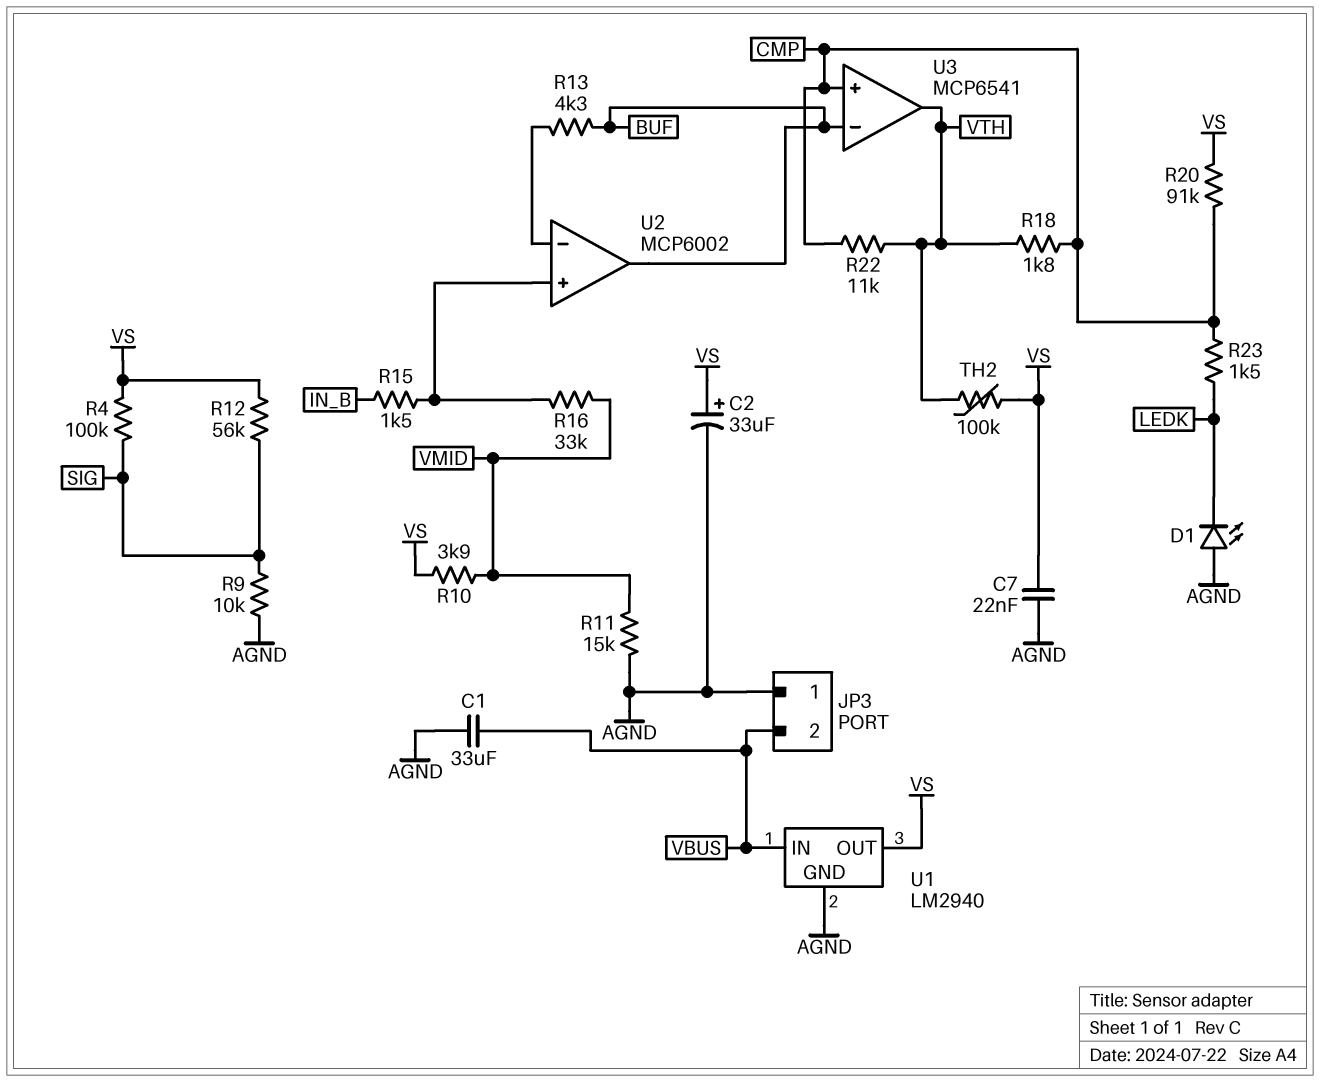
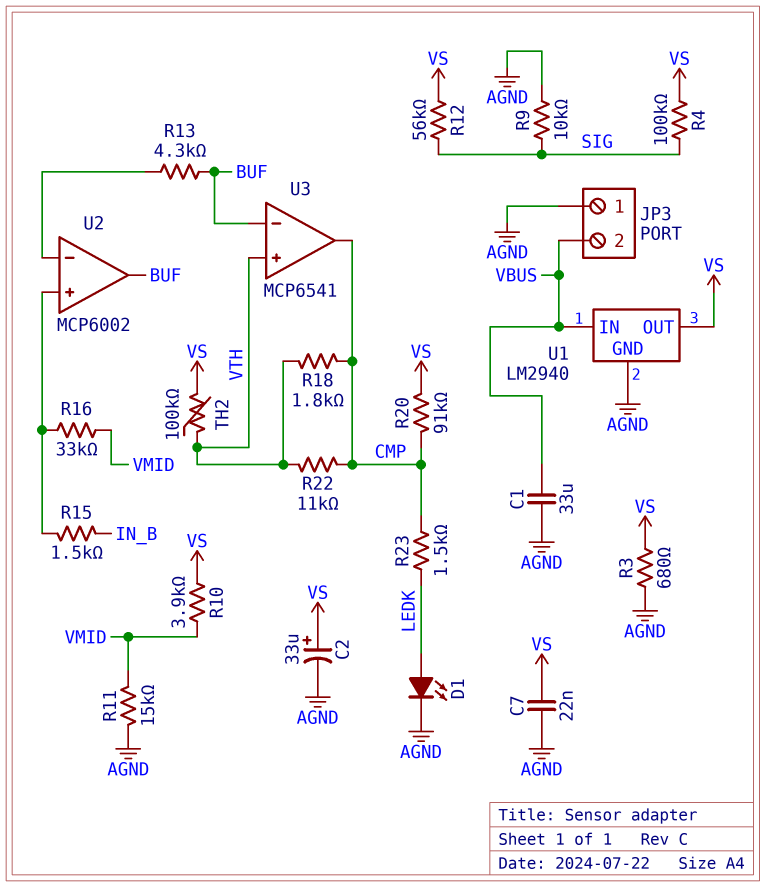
D1: LED (A AGND, K LEDK) -> LED (A LEDK, K AGND)
R3: none -> 680 (AGND, VS)
U3 pin in+: CMP -> VTH
U3 pin out: VTH -> CMP

